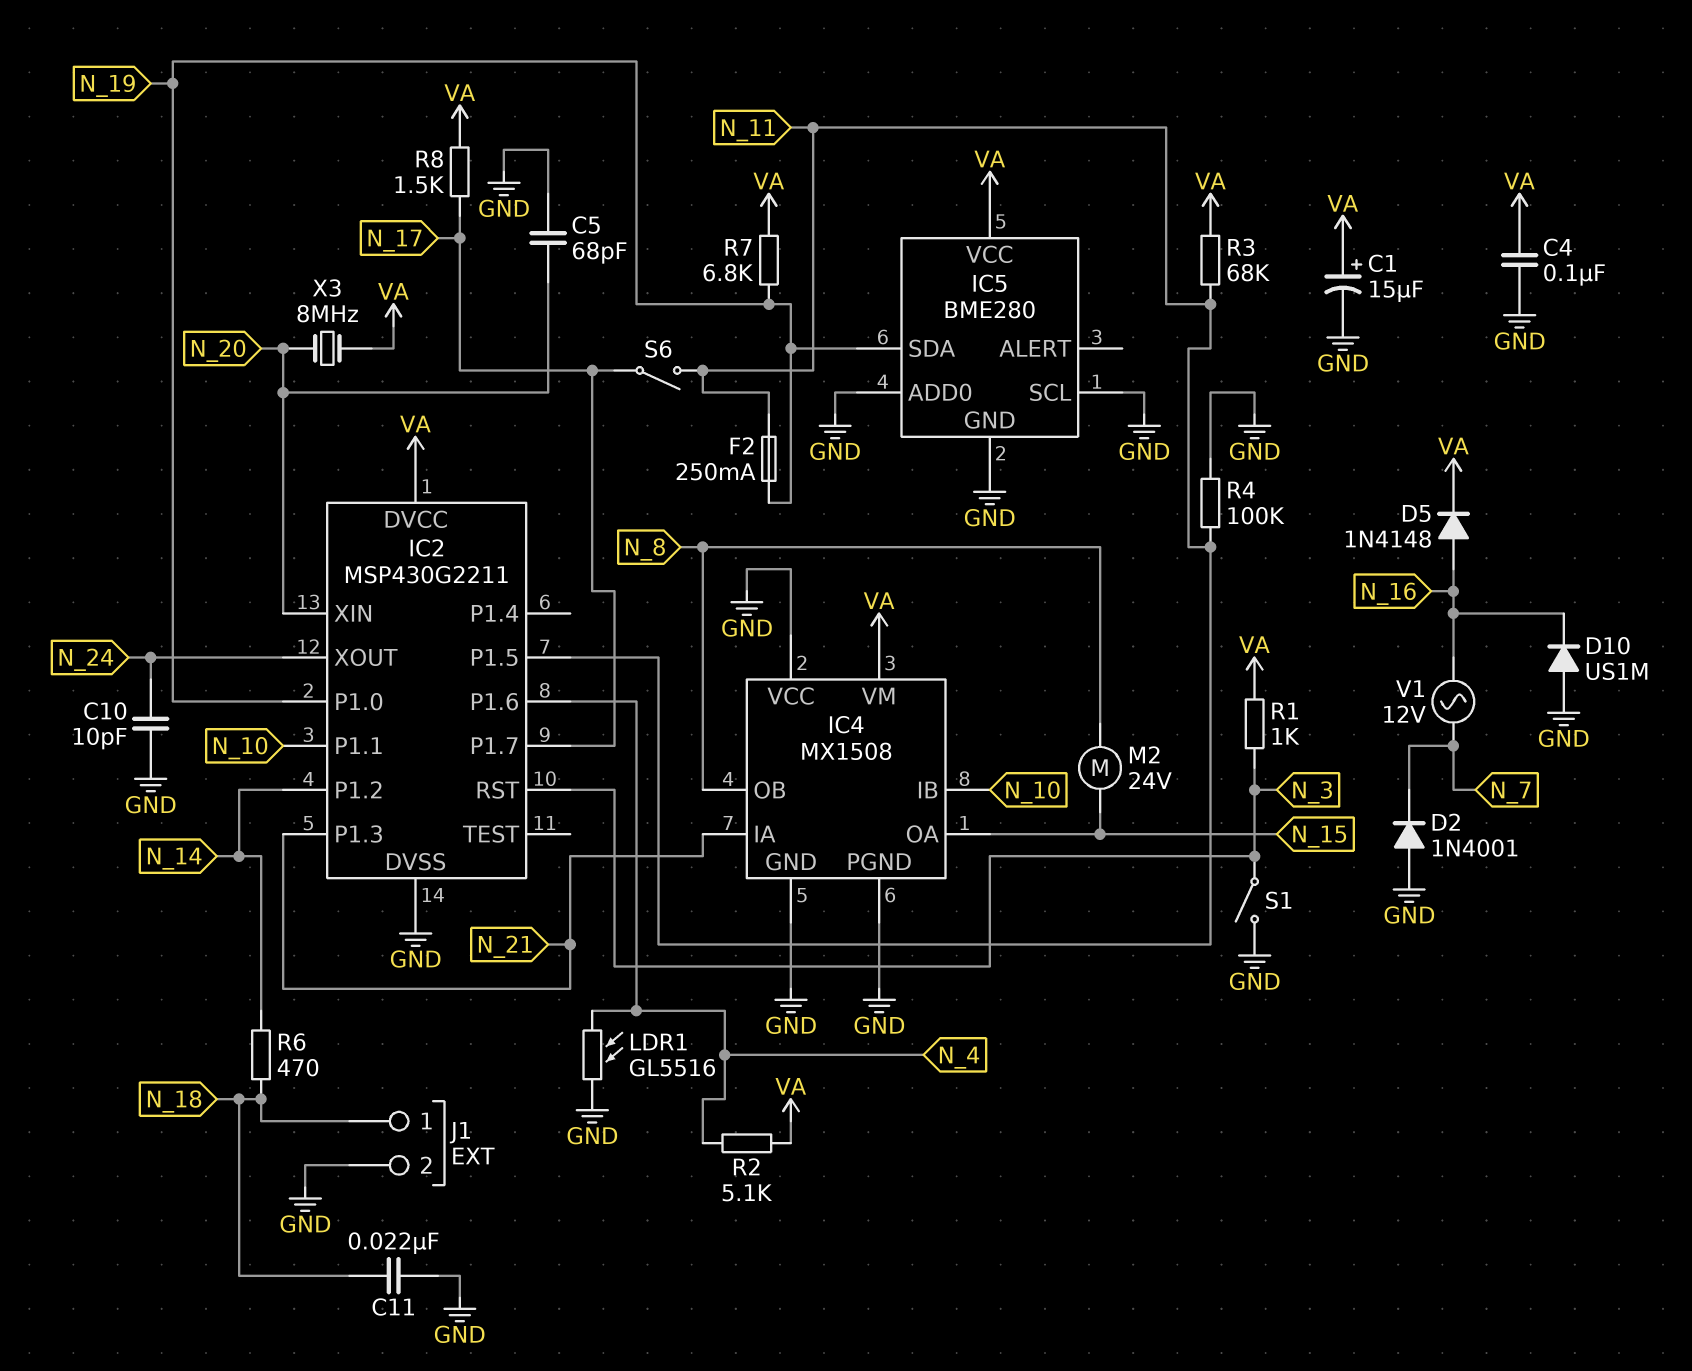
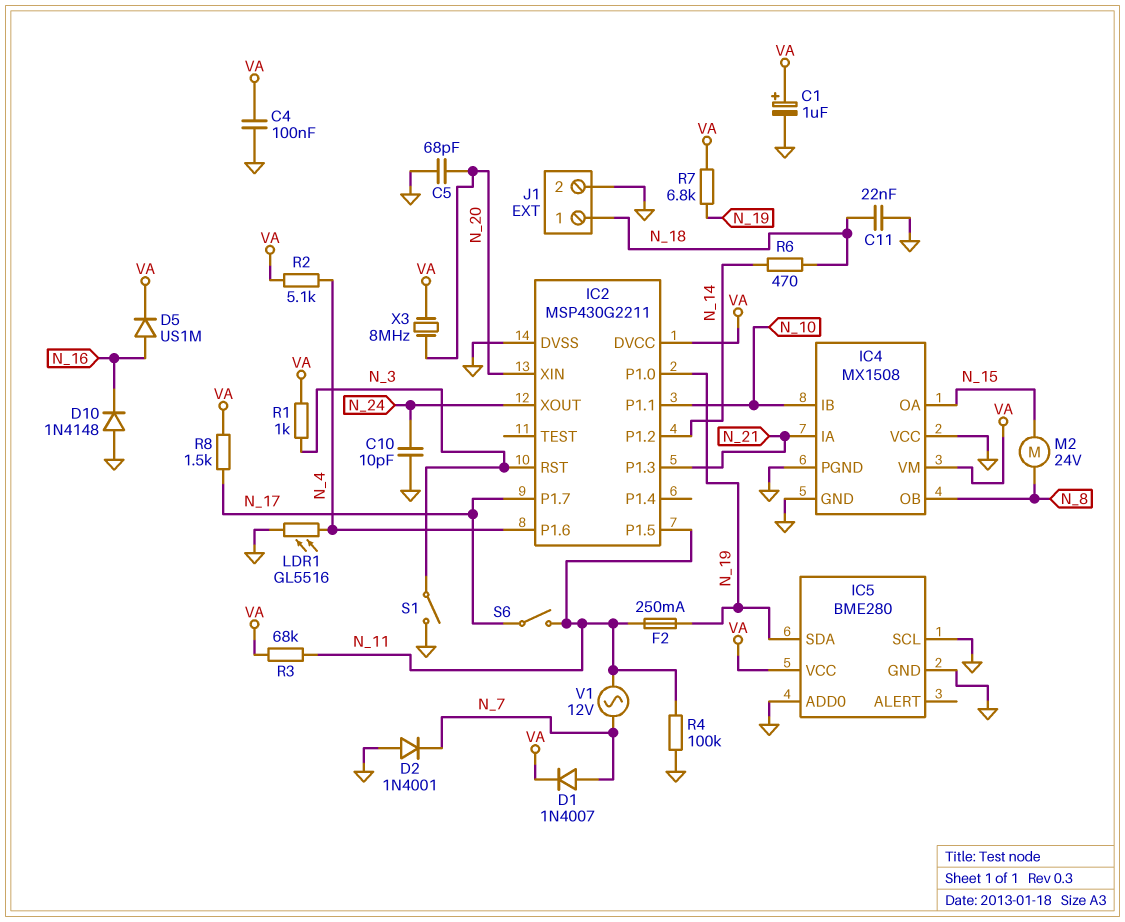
C1: 15uF (plus VA, minus GND) -> 1uF (plus VA, minus GND)
D1: none -> diode 1N4007 (A N_7, K VA)
D5: diode 1N4148 (A N_16, K VA) -> diode US1M (A N_16, K VA)
D10: diode US1M (A GND, K N_16) -> diode 1N4148 (A GND, K N_16)
V1: AC 12V (N_7, N_16) -> AC 12V (N_7, N_11)

